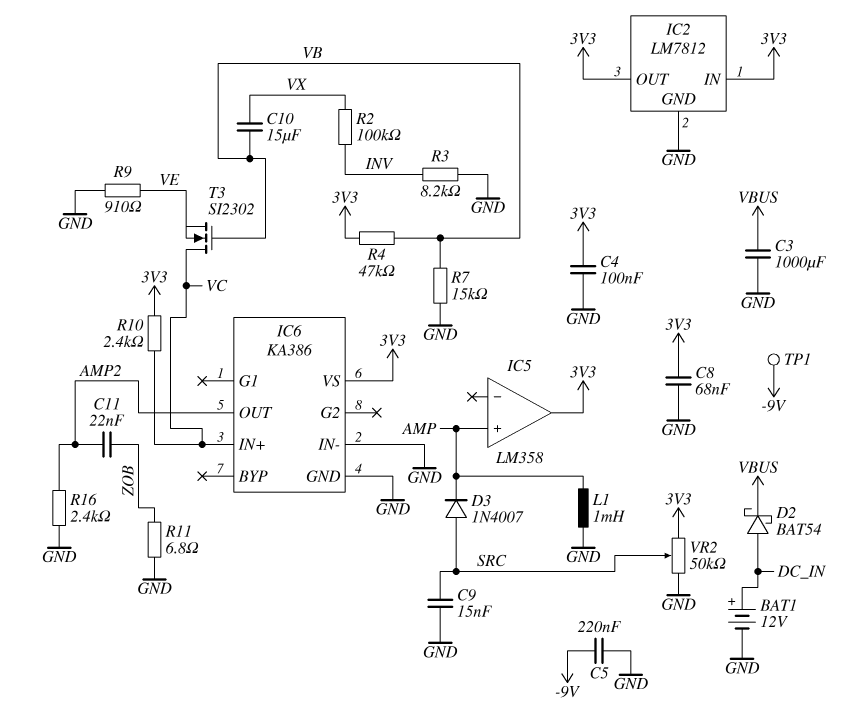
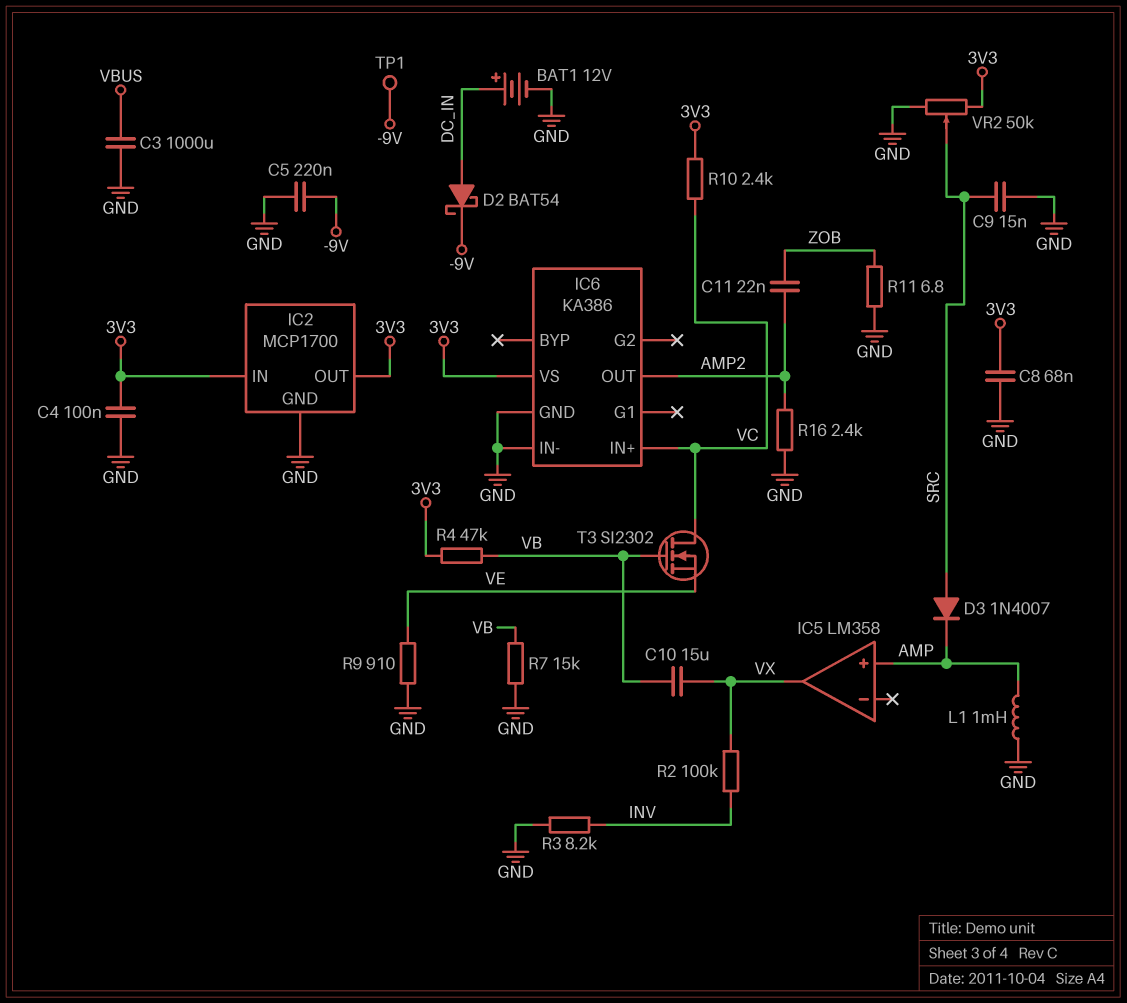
D2: schottky BAT54 (A DC_IN, K VBUS) -> schottky BAT54 (A DC_IN, K -9V)
IC2: LM7812 -> MCP1700
IC5 pin out: 3V3 -> VX

